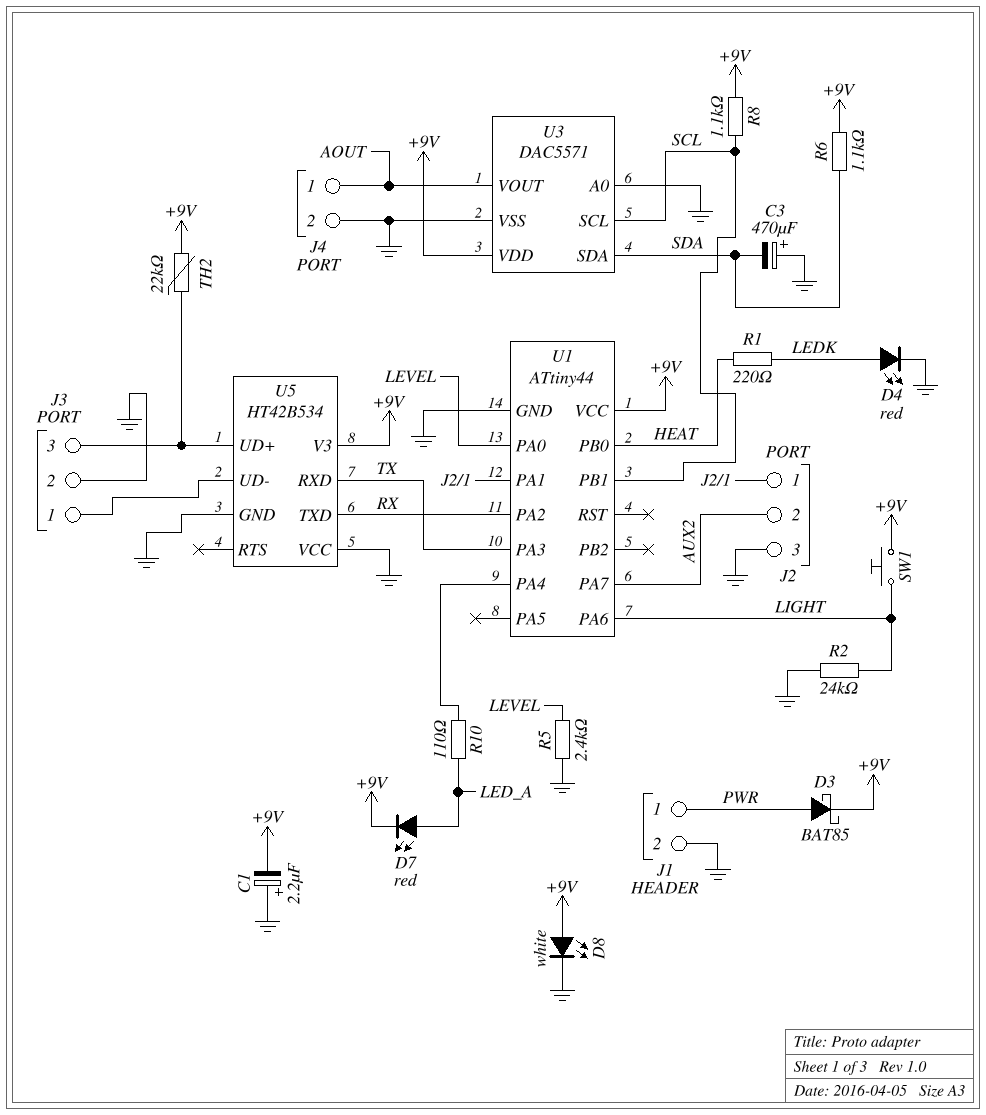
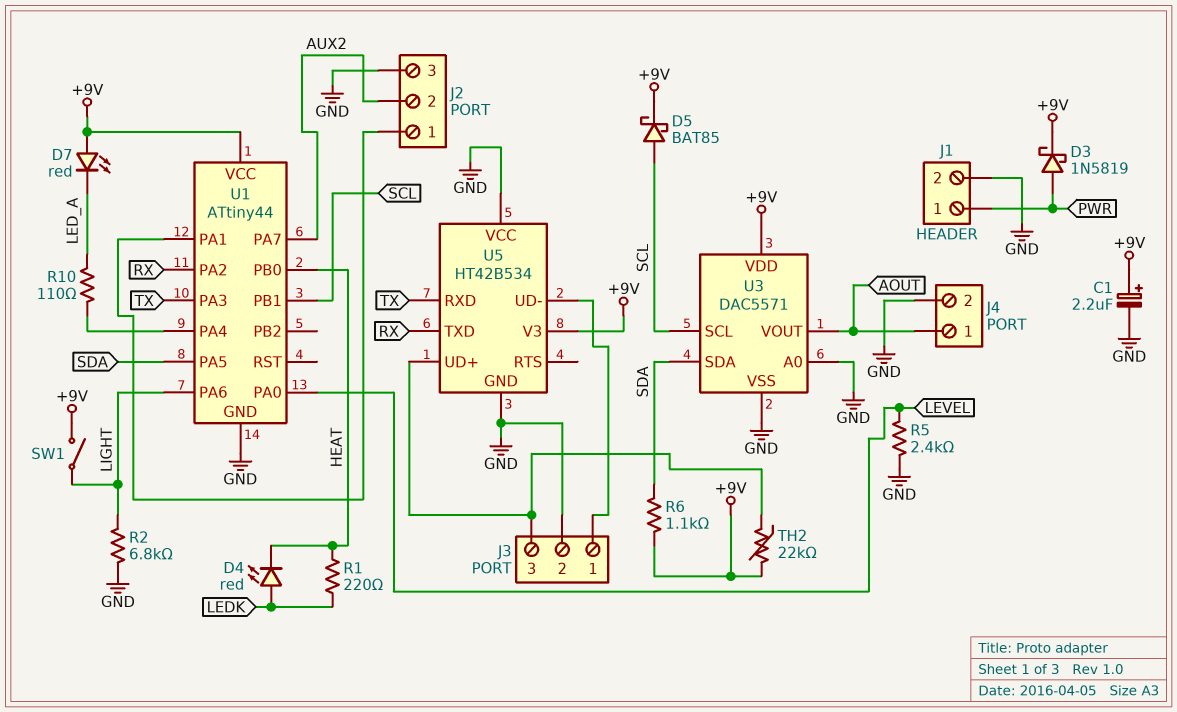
C1: 2.2uF (plus GND, minus +9V) -> 2.2uF (plus +9V, minus GND)
C3: 470uF (plus GND, minus SDA) -> none
D3: schottky BAT85 (A PWR, K +9V) -> schottky 1N5819 (A PWR, K +9V)
D4: LED red (A LEDK, K GND) -> LED red (A LEDK, K HEAT)
D5: none -> schottky BAT85 (A SCL, K +9V)
D7: LED red (A LED_A, K +9V) -> LED red (A +9V, K LED_A)
D8: LED white (A +9V, K GND) -> none
R2: 24k (GND, LIGHT) -> 6.8k (GND, LIGHT)
R8: 1.1k (+9V, SCL) -> none
SW1: button (+9V, LIGHT) -> switch (+9V, LIGHT)
U1 pin PA5: none -> SDA

